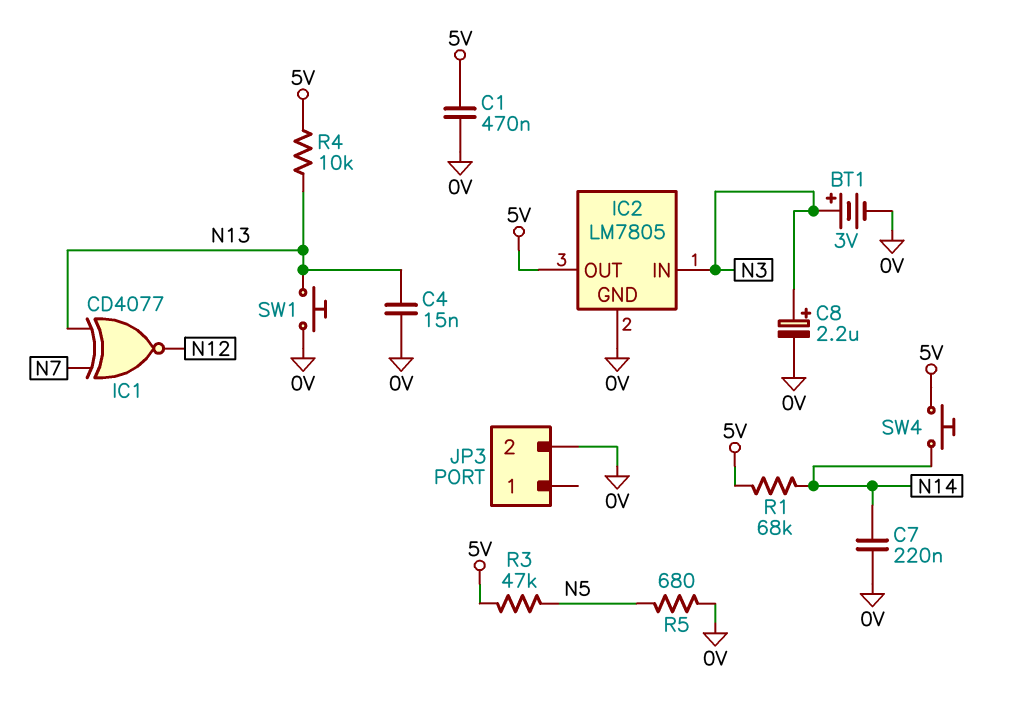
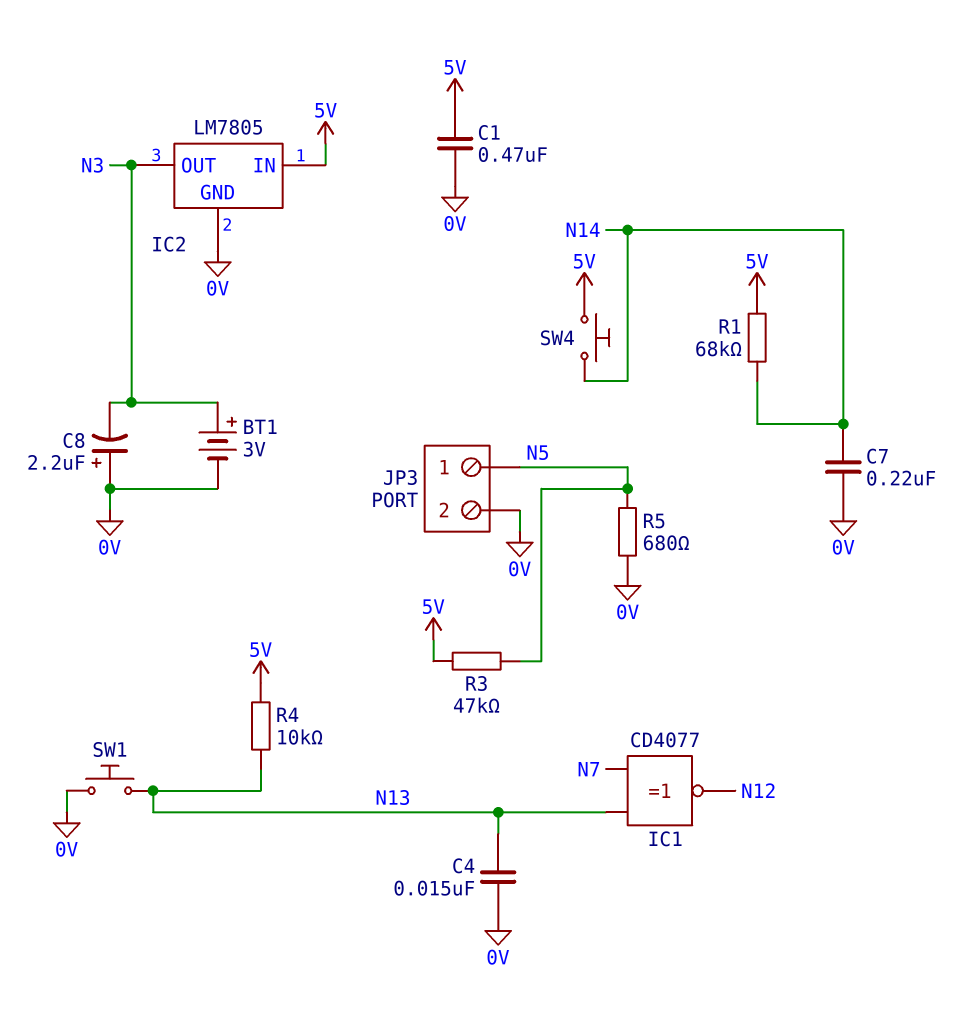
C8: 2.2uF (plus N3, minus 0V) -> 2.2uF (plus 0V, minus N3)
IC2 pin IN: N3 -> 5V
IC2 pin OUT: 5V -> N3
JP3 pin 1: none -> N5

